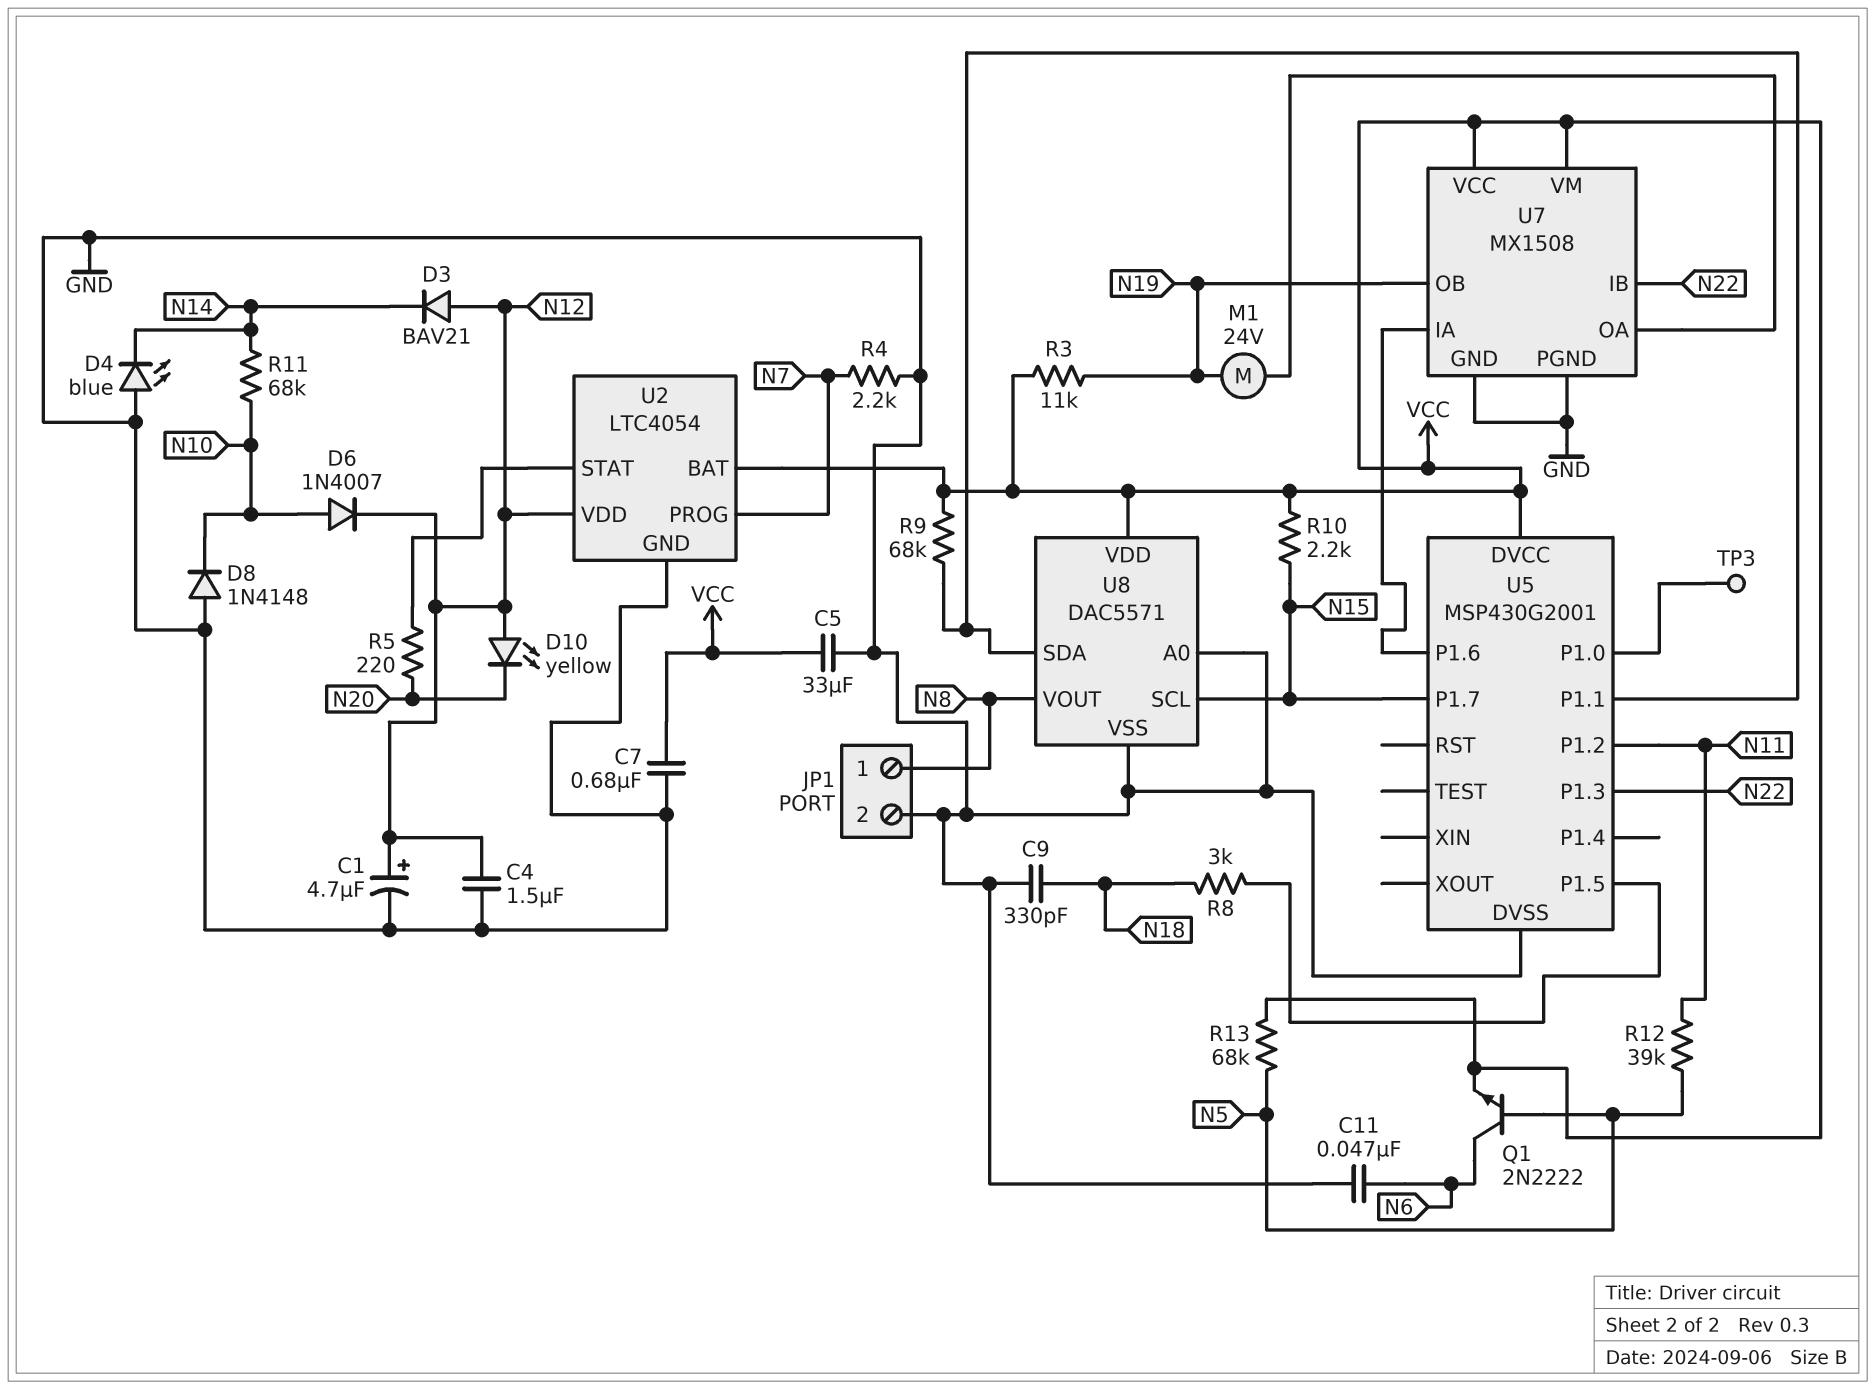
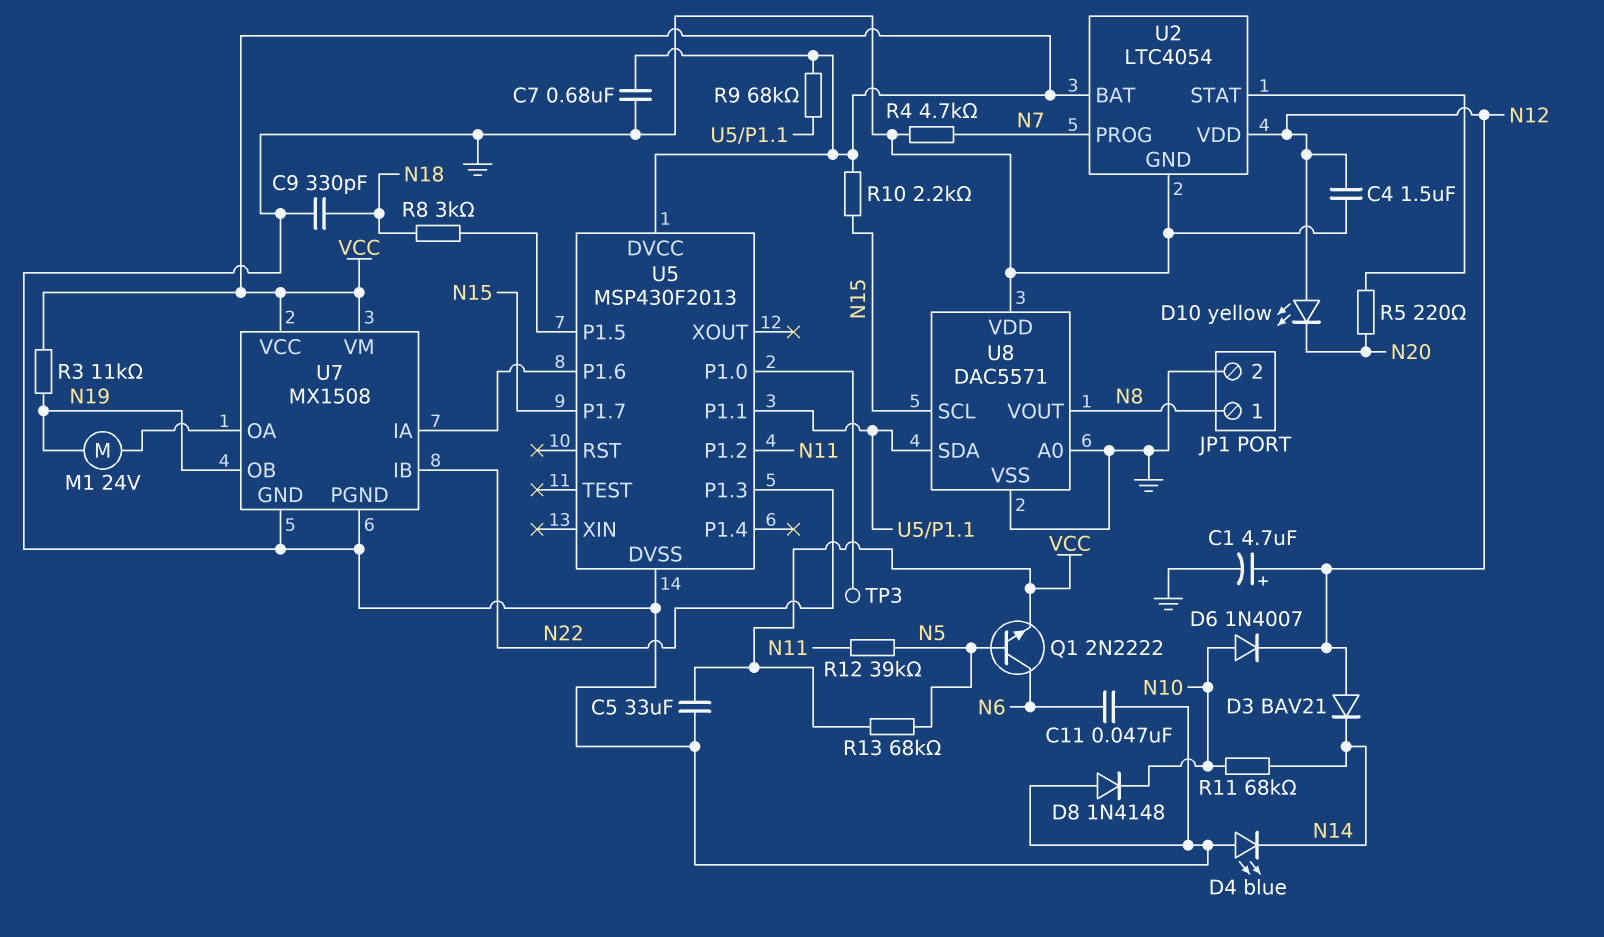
R4: 2.2k (GND, N7) -> 4.7k (GND, N7)
U5: MSP430G2001 -> MSP430F2013
U8 pin VDD: VCC -> GND

